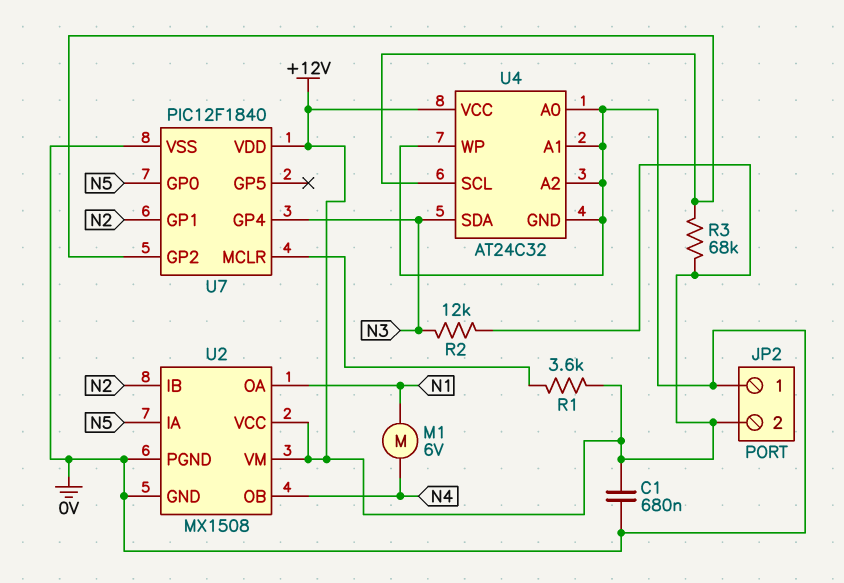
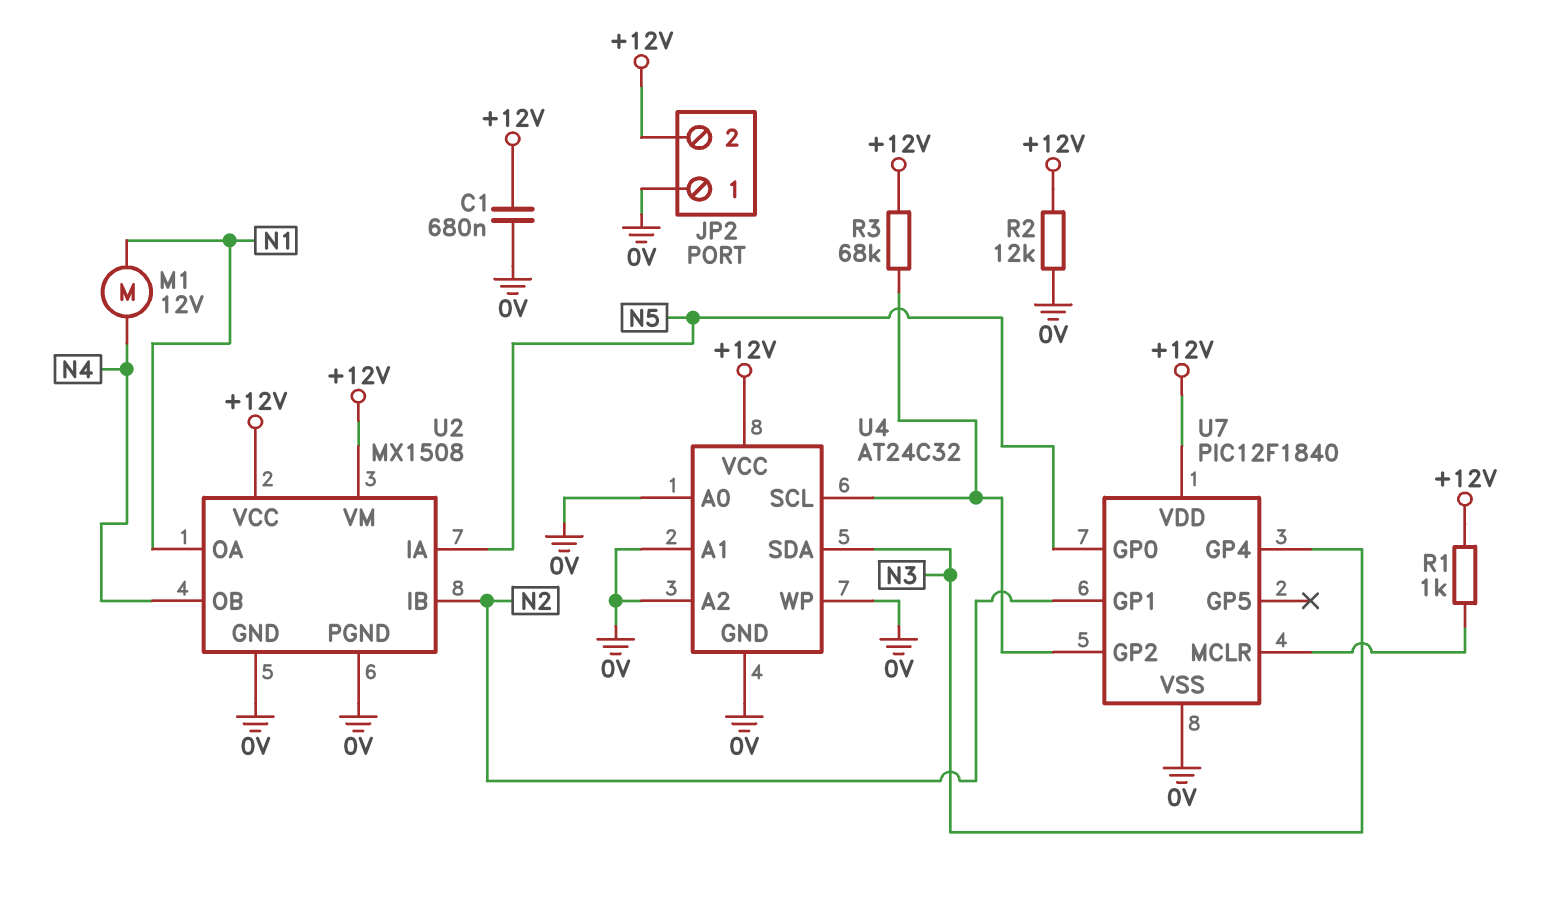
M1: motor 6V (N1, N4) -> motor 12V (N1, N4)
R1: 3.6k (+12V, U7/MCLR) -> 1k (+12V, U7/MCLR)
R2: 12k (+12V, N3) -> 12k (+12V, 0V)

